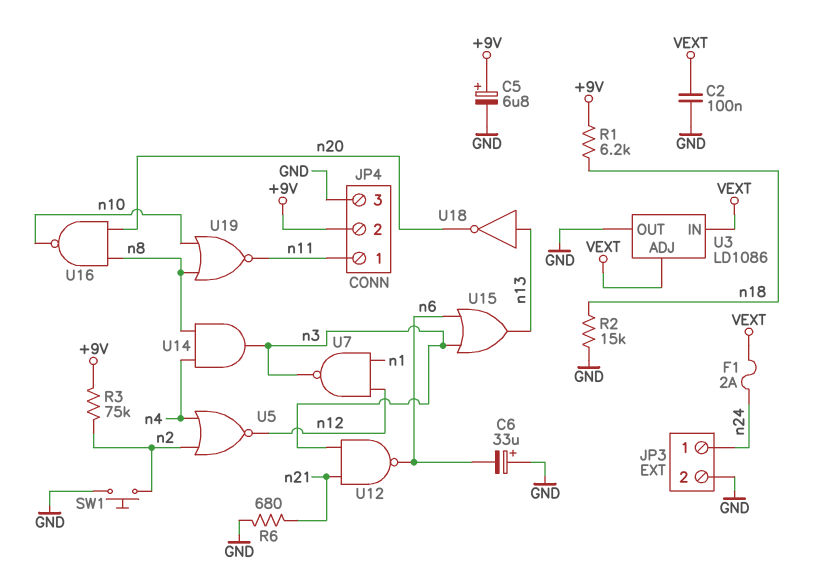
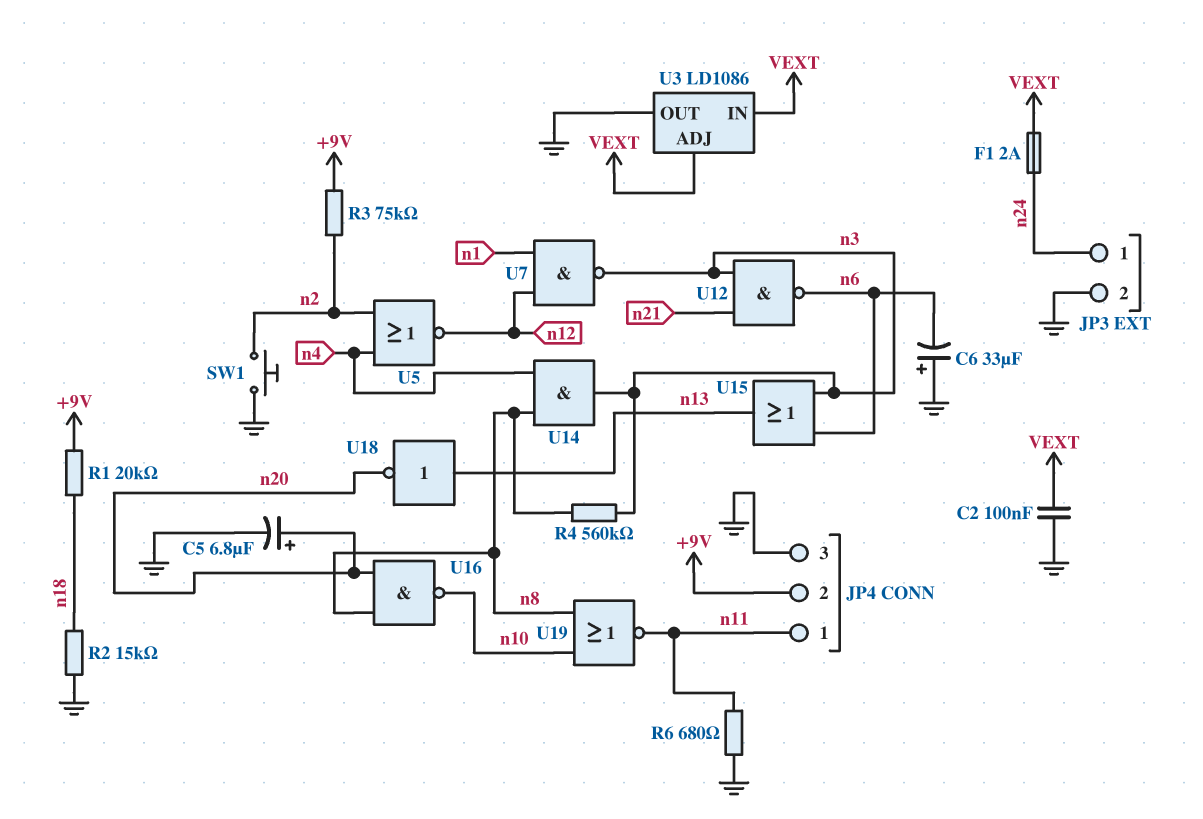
C5: 6.8uF (plus +9V, minus GND) -> 6.8uF (plus n20, minus GND)
R1: 6.2k (+9V, n18) -> 20k (+9V, n18)
R4: none -> 560k (n3, n8)
R6: 680 (GND, n21) -> 680 (GND, n11)

